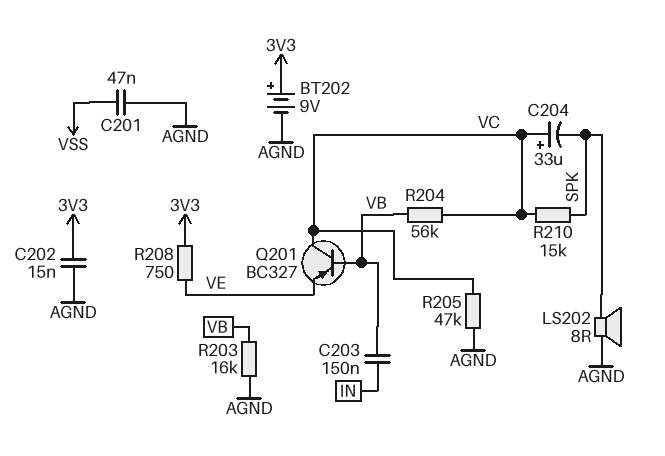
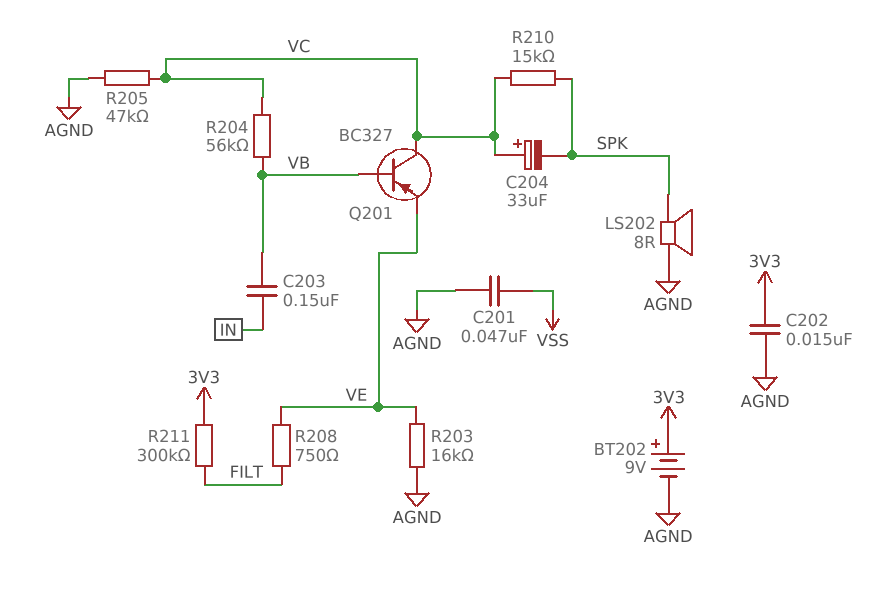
R203: 16k (AGND, VB) -> 16k (AGND, VE)
R208: 750 (3V3, VE) -> 750 (FILT, VE)
R211: none -> 300k (3V3, FILT)

